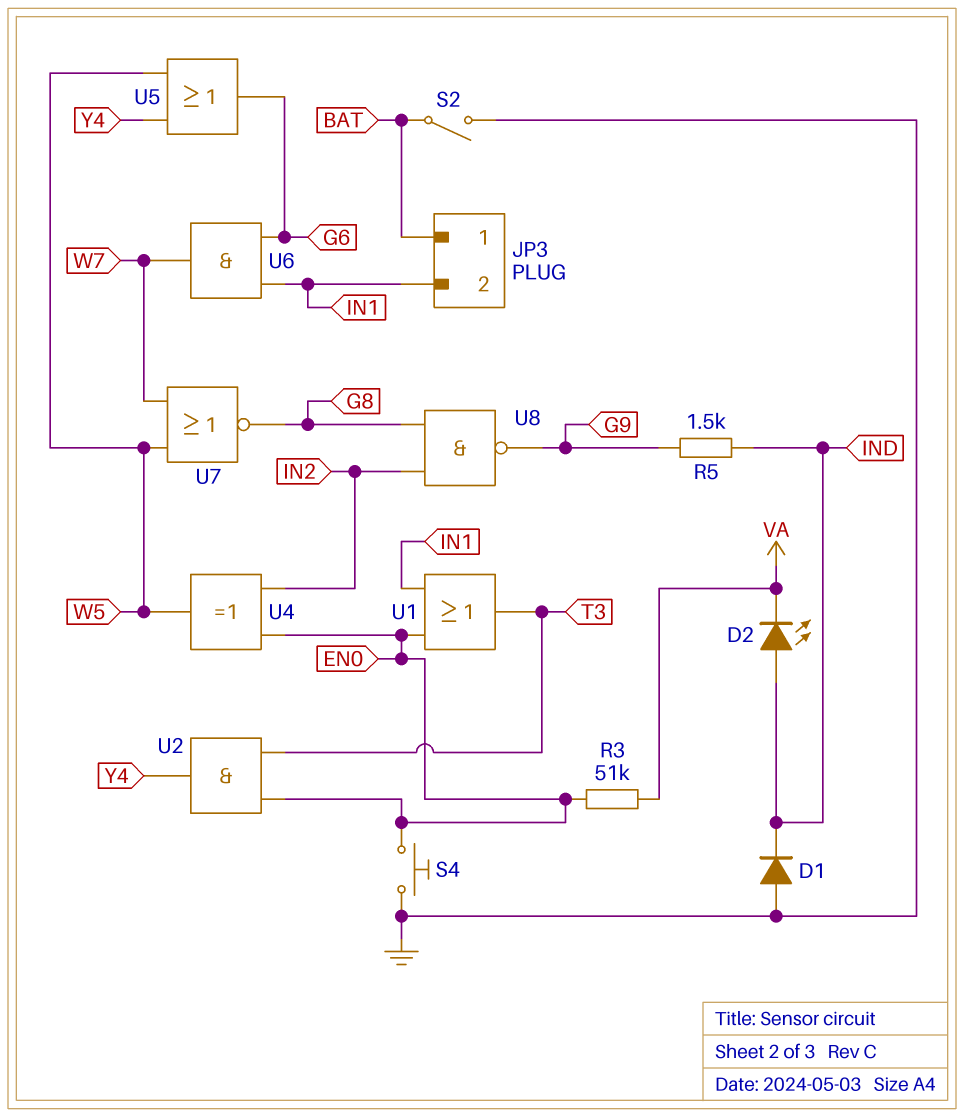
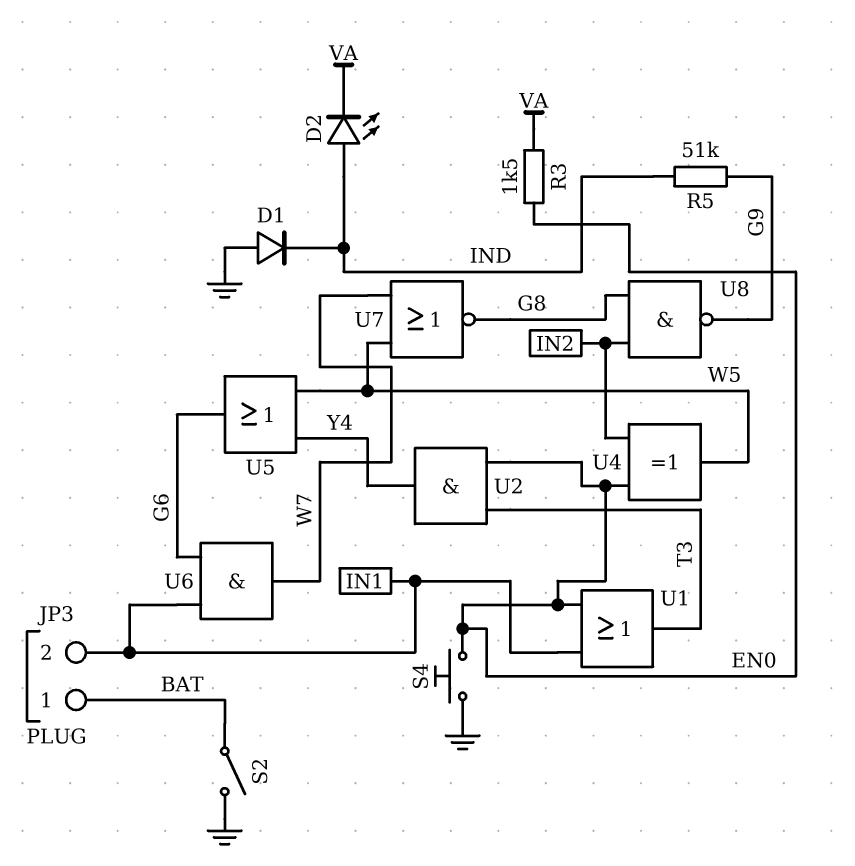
R3: 51k (EN0, VA) -> 1.5k (EN0, VA)
R5: 1.5k (G9, IND) -> 51k (G9, IND)

